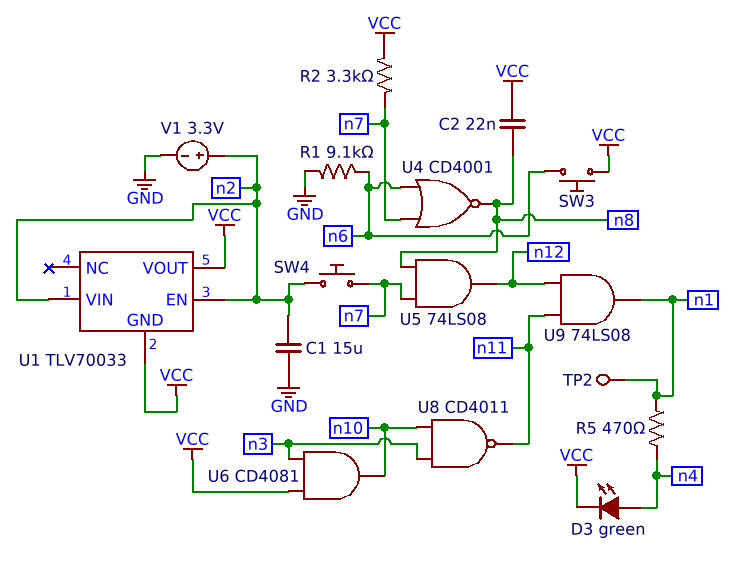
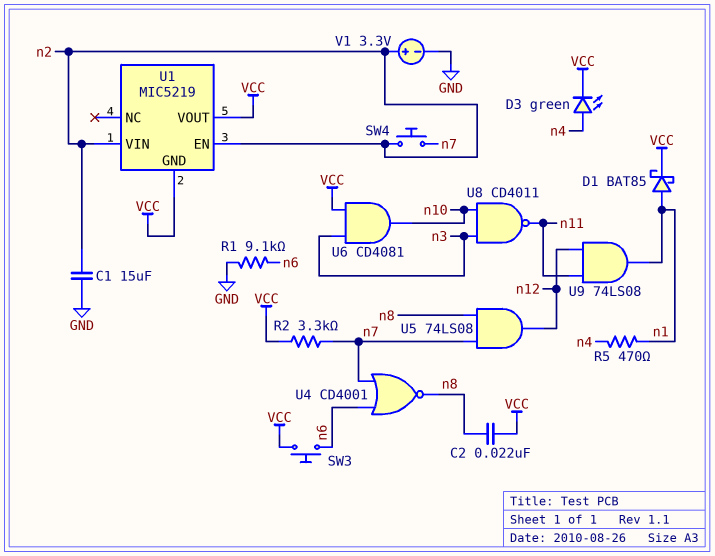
D1: none -> schottky BAT85 (A n1, K VCC)
TP2: test point (n1) -> none
U1: TLV70033 -> MIC5219

